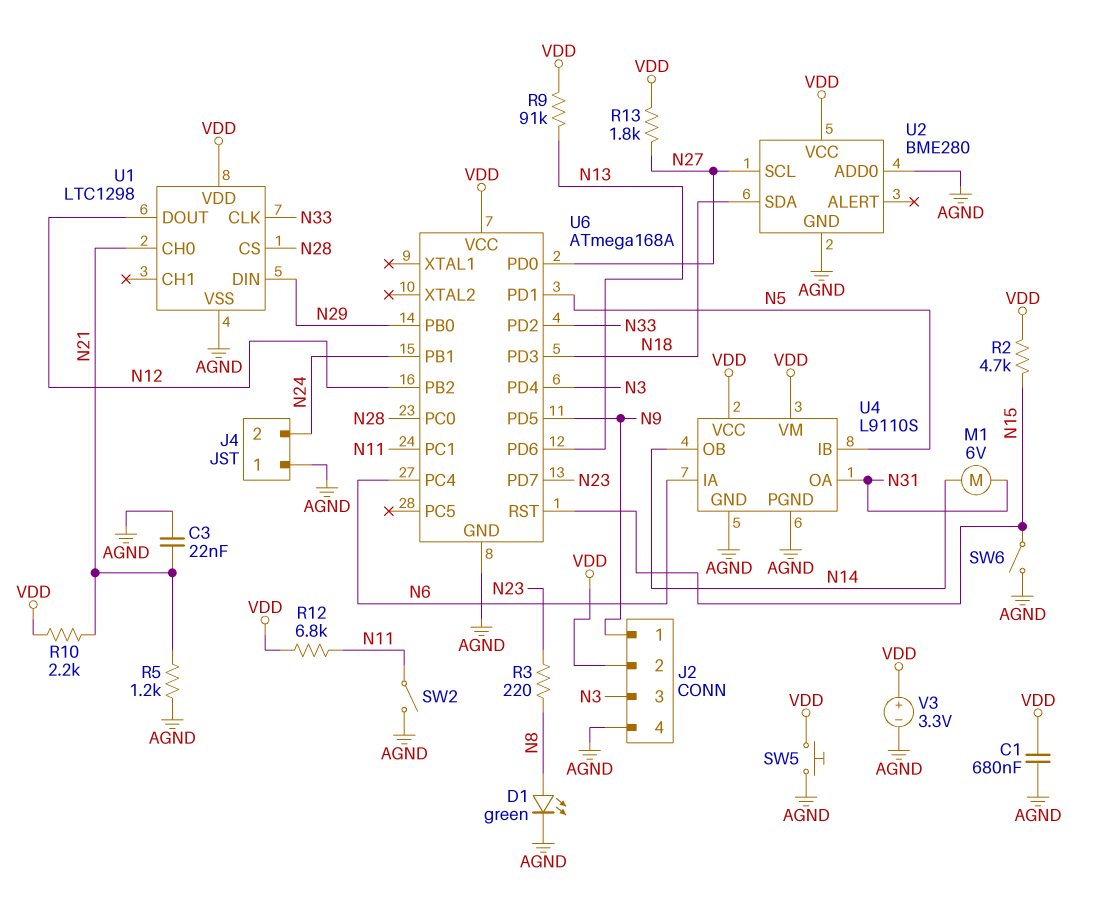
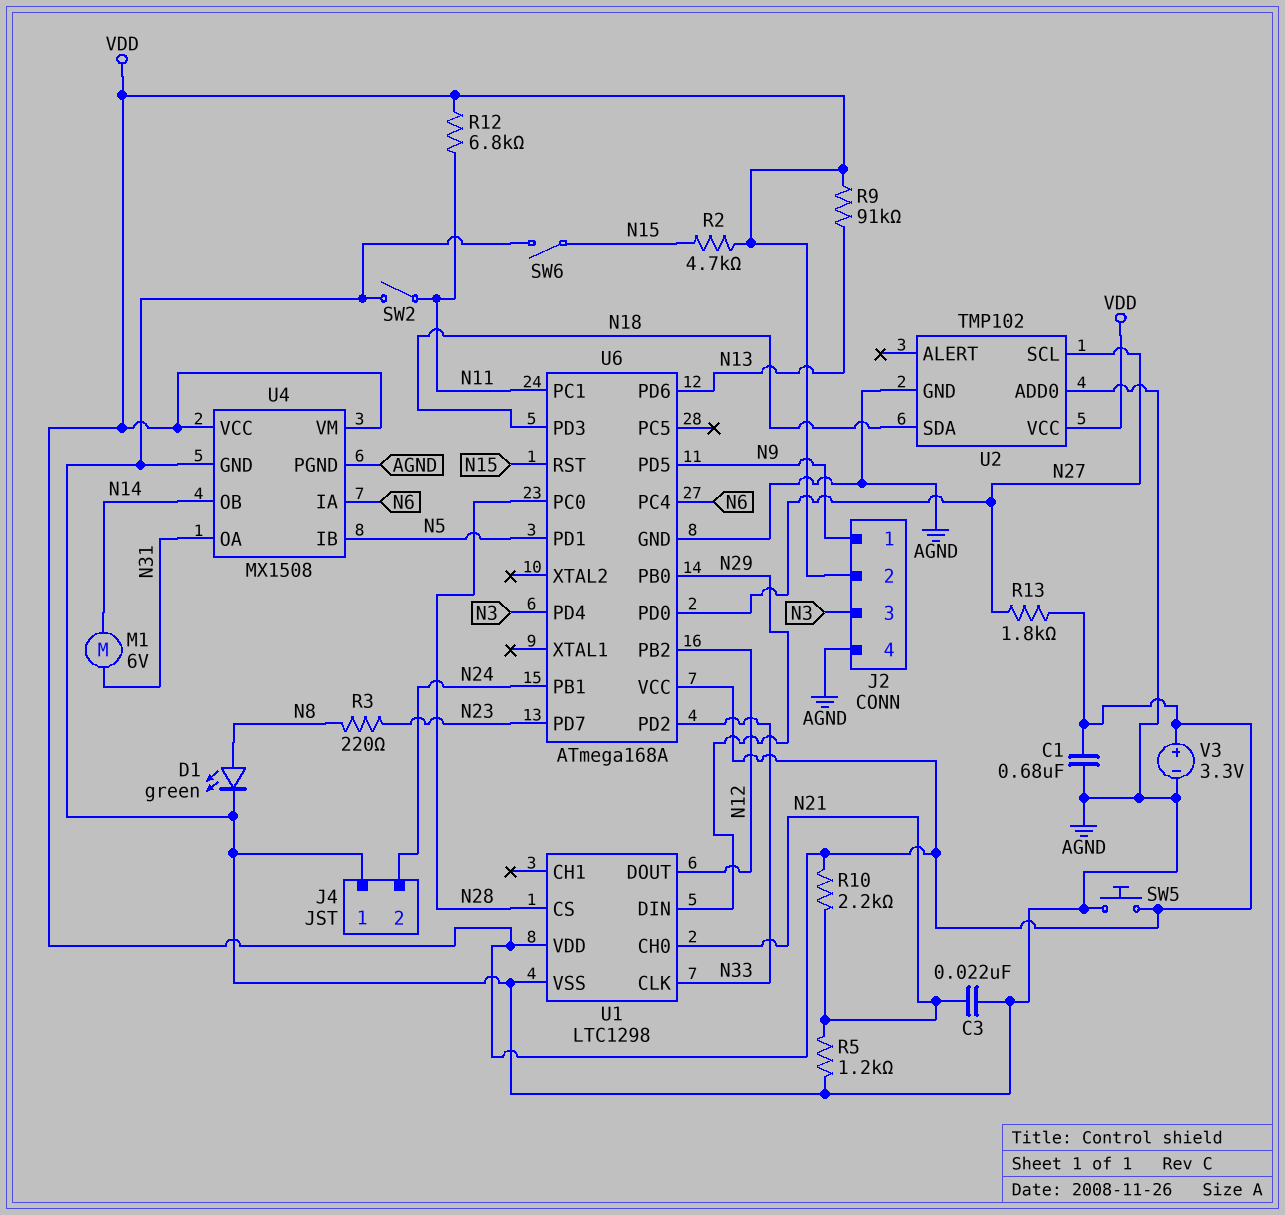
U2: BME280 -> TMP102
U4: L9110S -> MX1508

